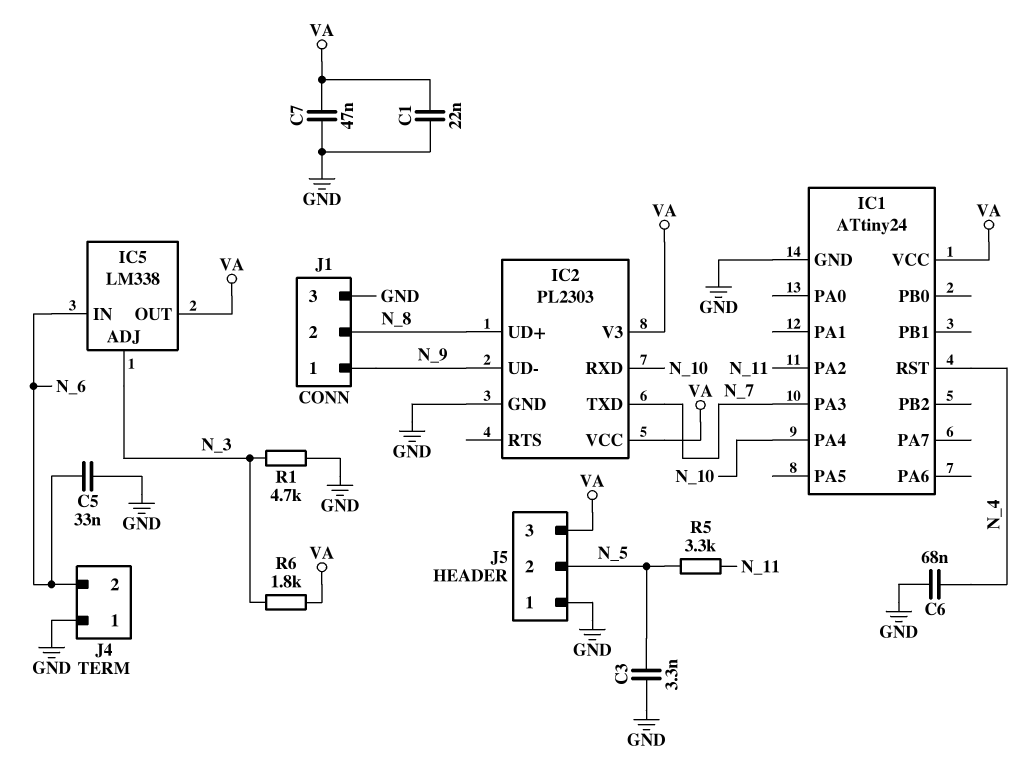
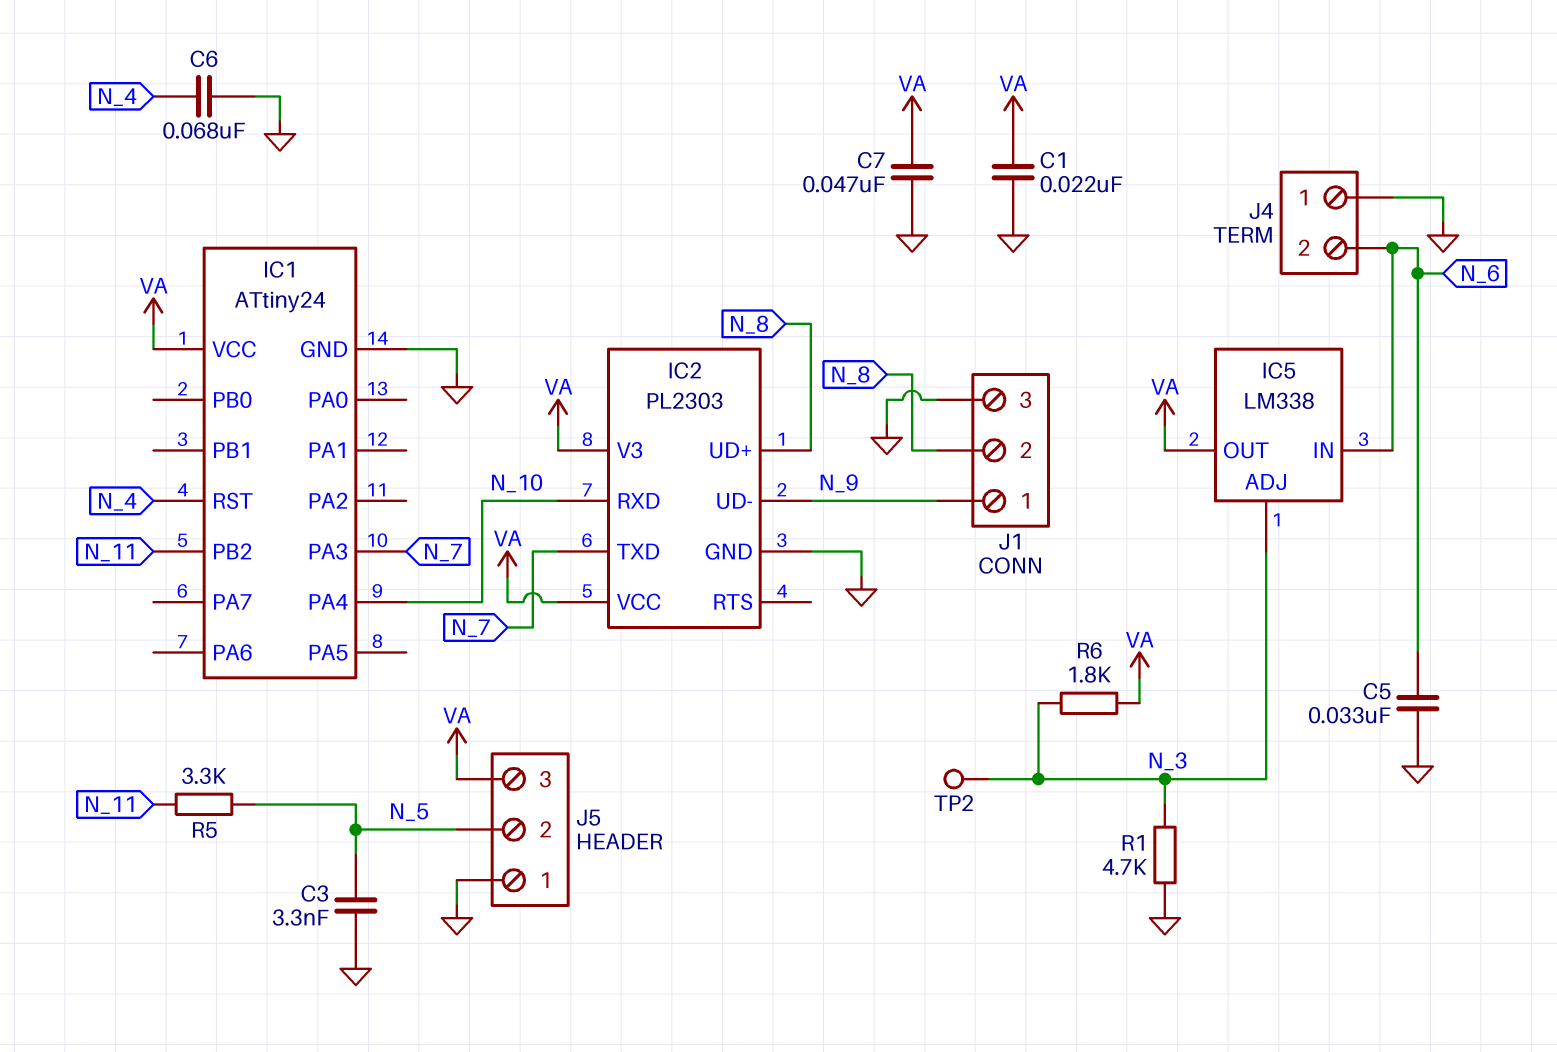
IC1 pin PA2: N_11 -> none
IC1 pin PB2: none -> N_11
TP2: none -> test point (N_3)

